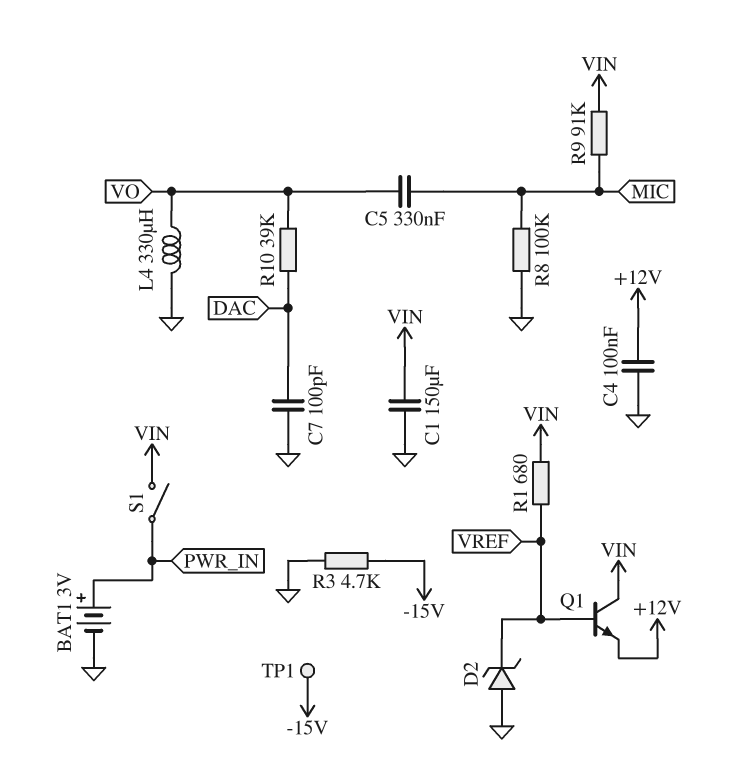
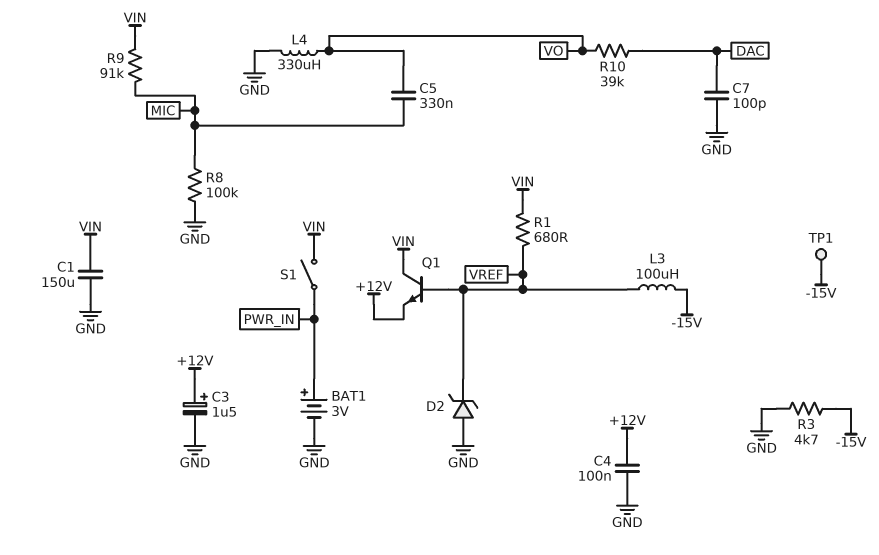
C3: none -> 1.5uF (plus +12V, minus GND)
L3: none -> 100uH (-15V, VREF)

